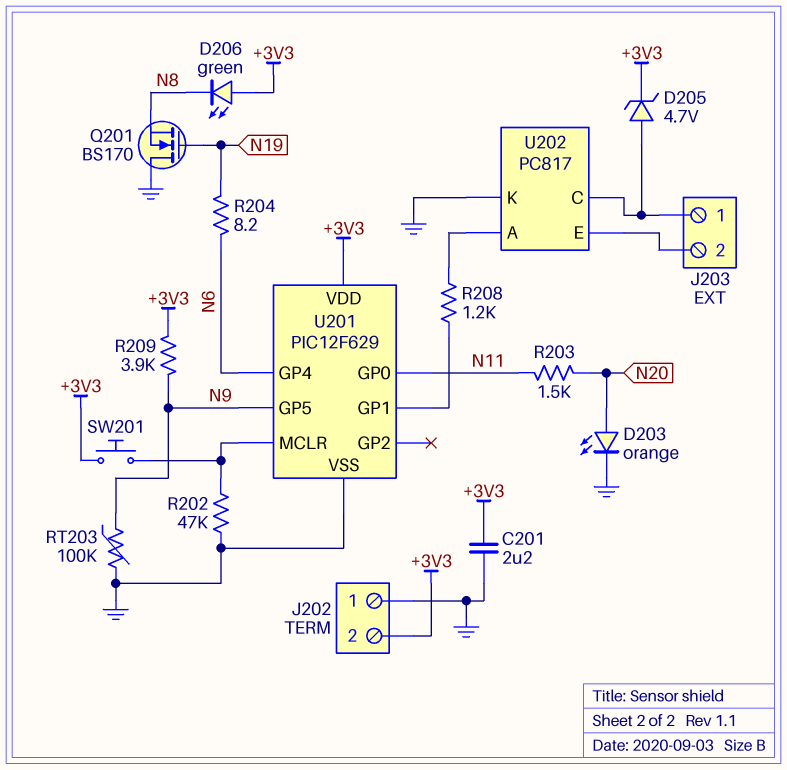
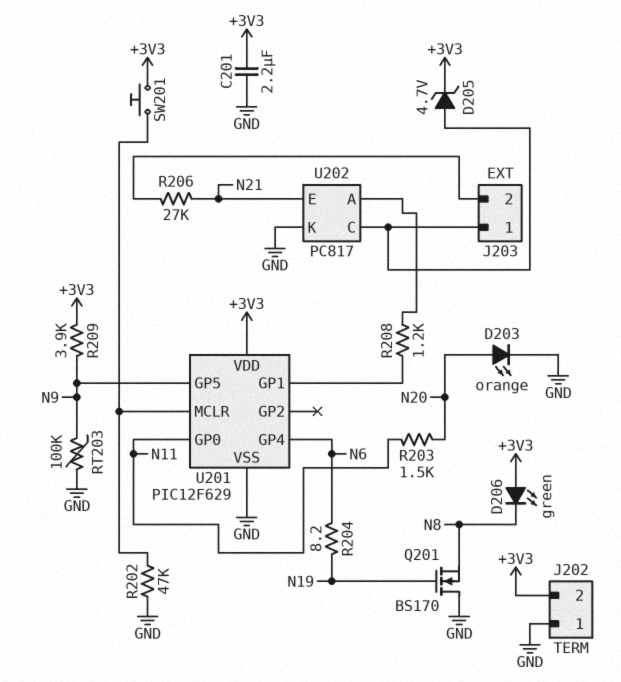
R206: none -> 27k (J203/2, N21)
U202 pin E: J203/2 -> N21

